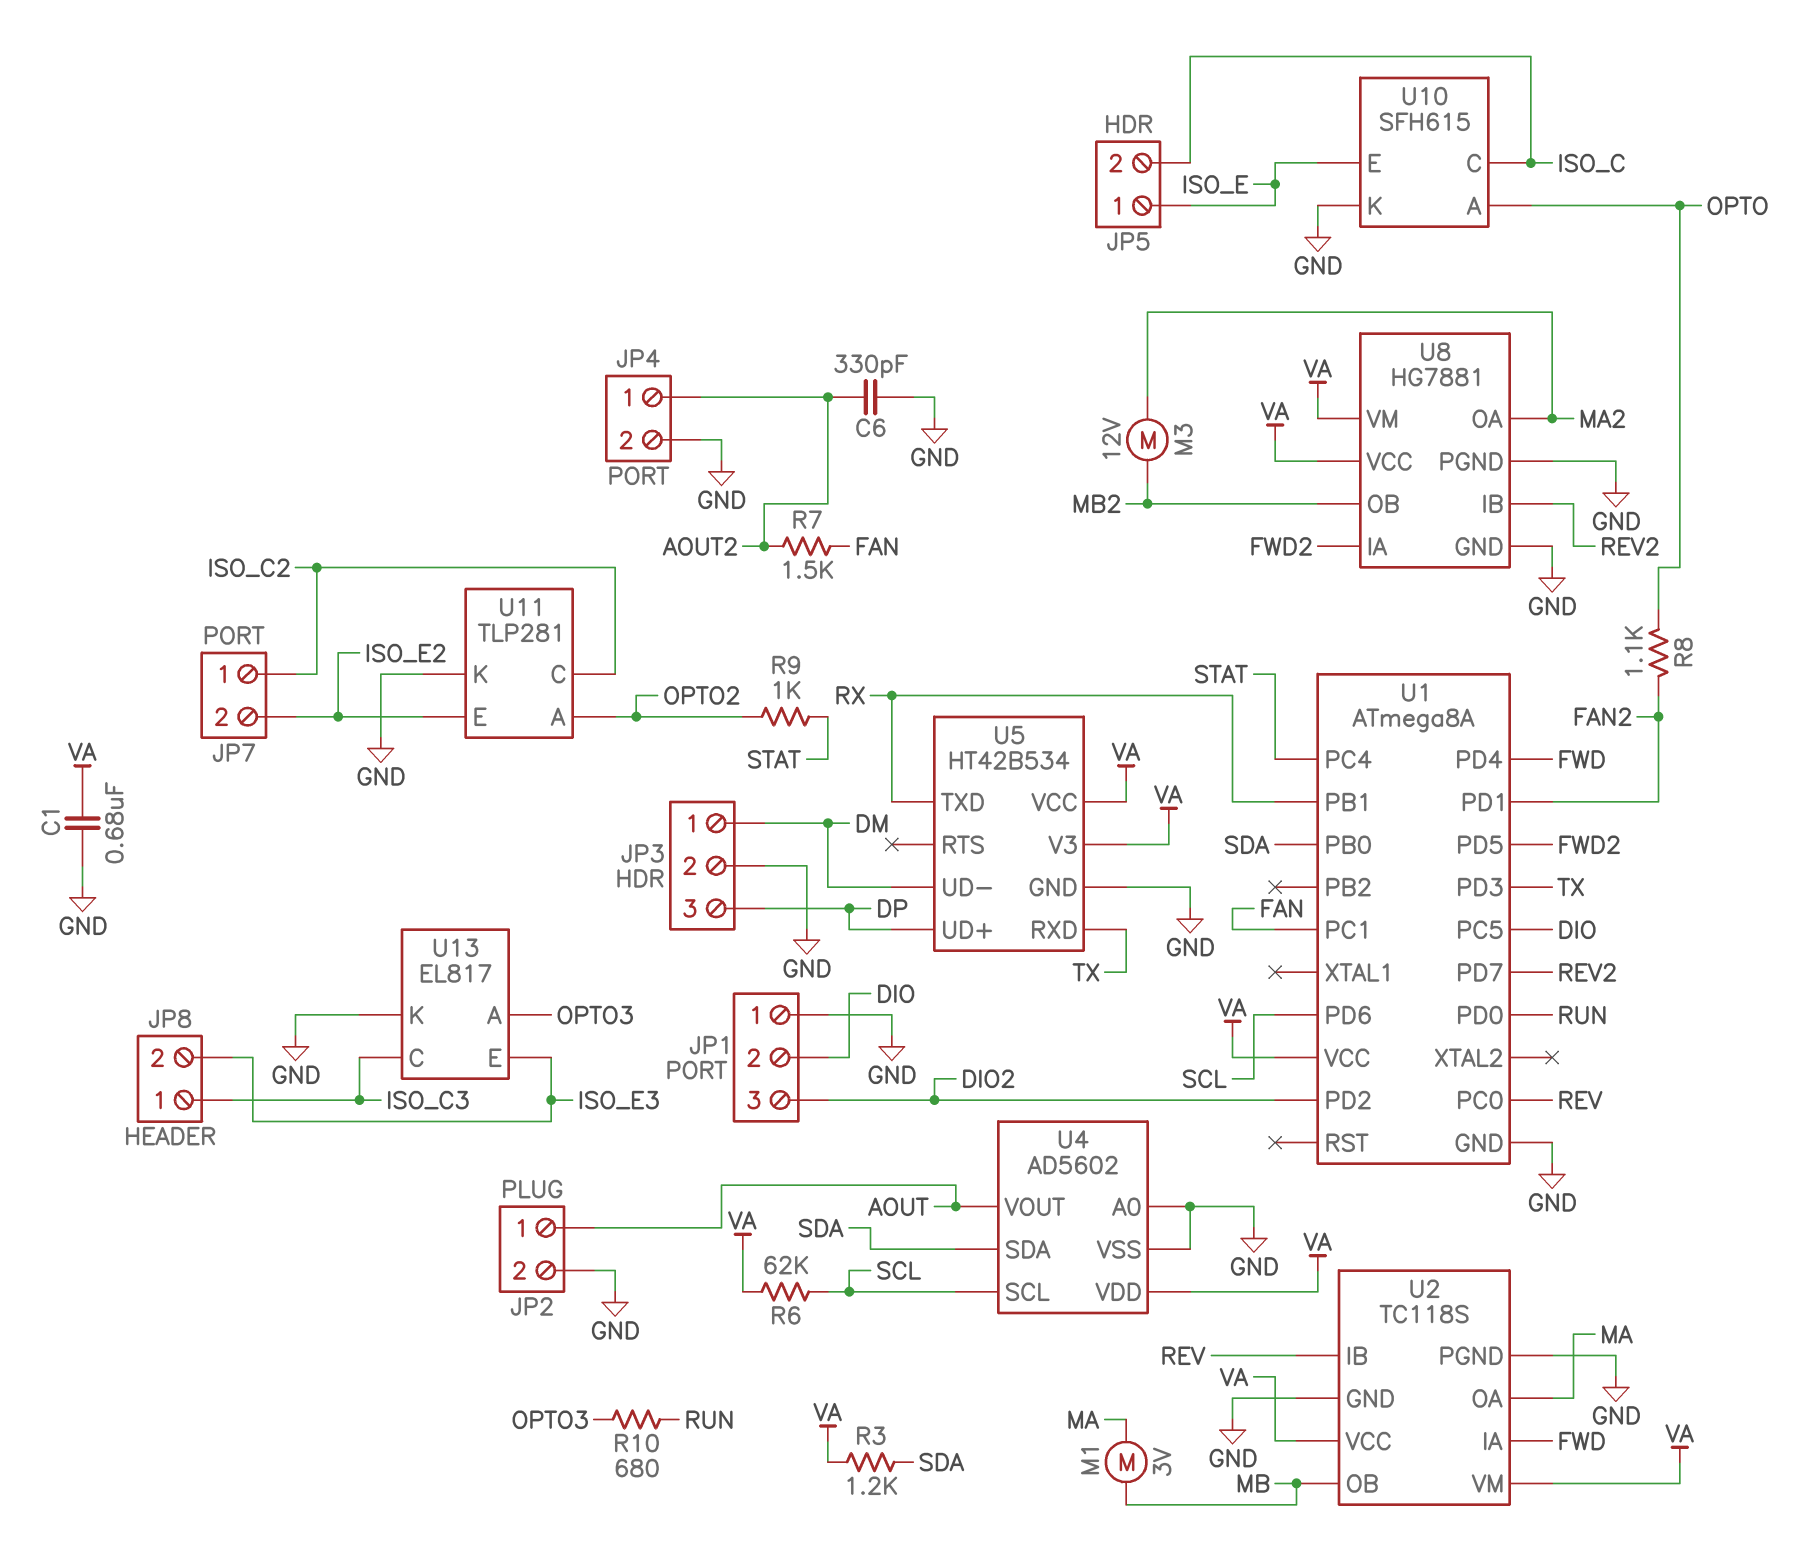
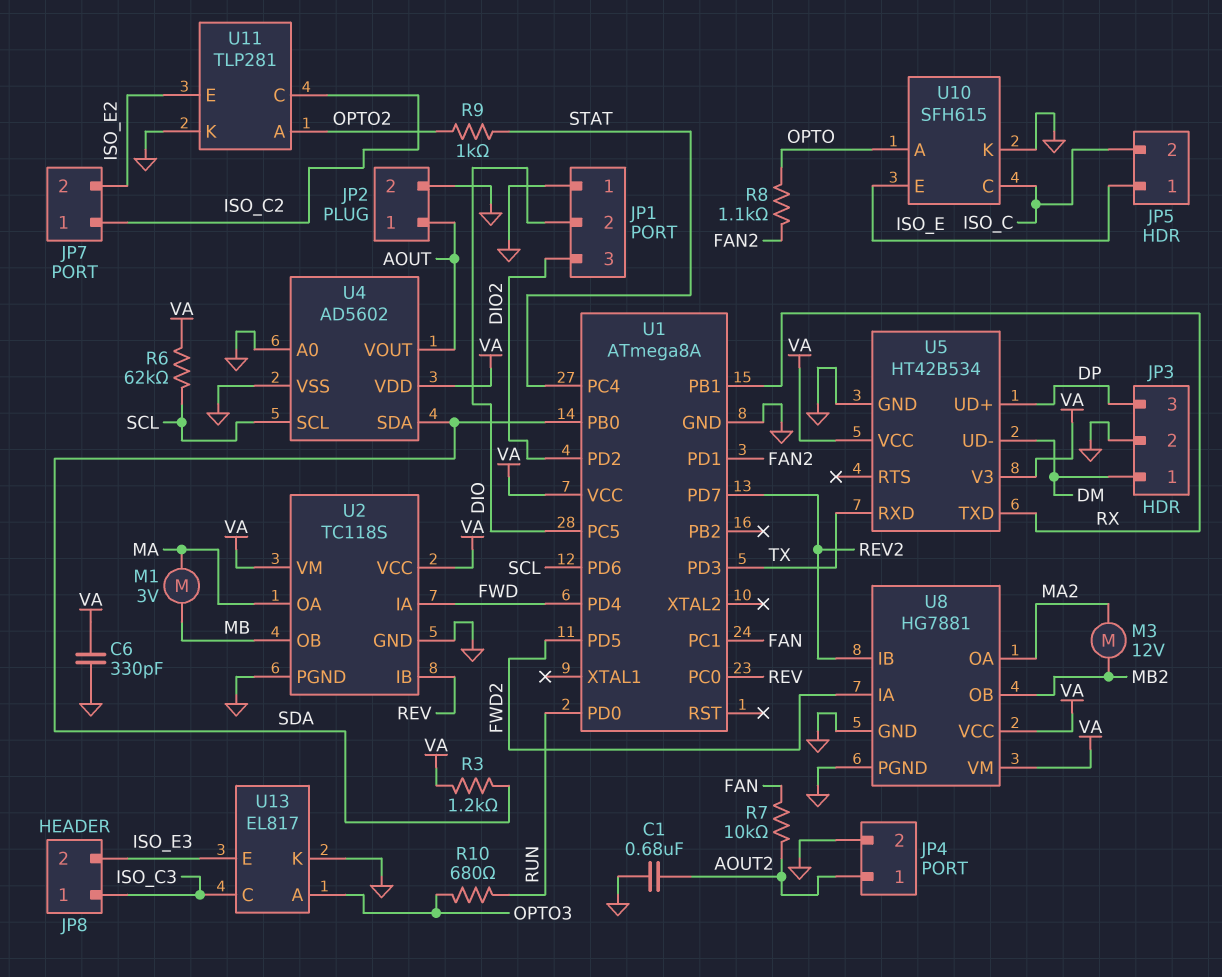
C1: 680nF (GND, VA) -> 680nF (AOUT2, GND)
C6: 330pF (AOUT2, GND) -> 330pF (GND, VA)
R7: 1.5k (AOUT2, FAN) -> 10k (AOUT2, FAN)

